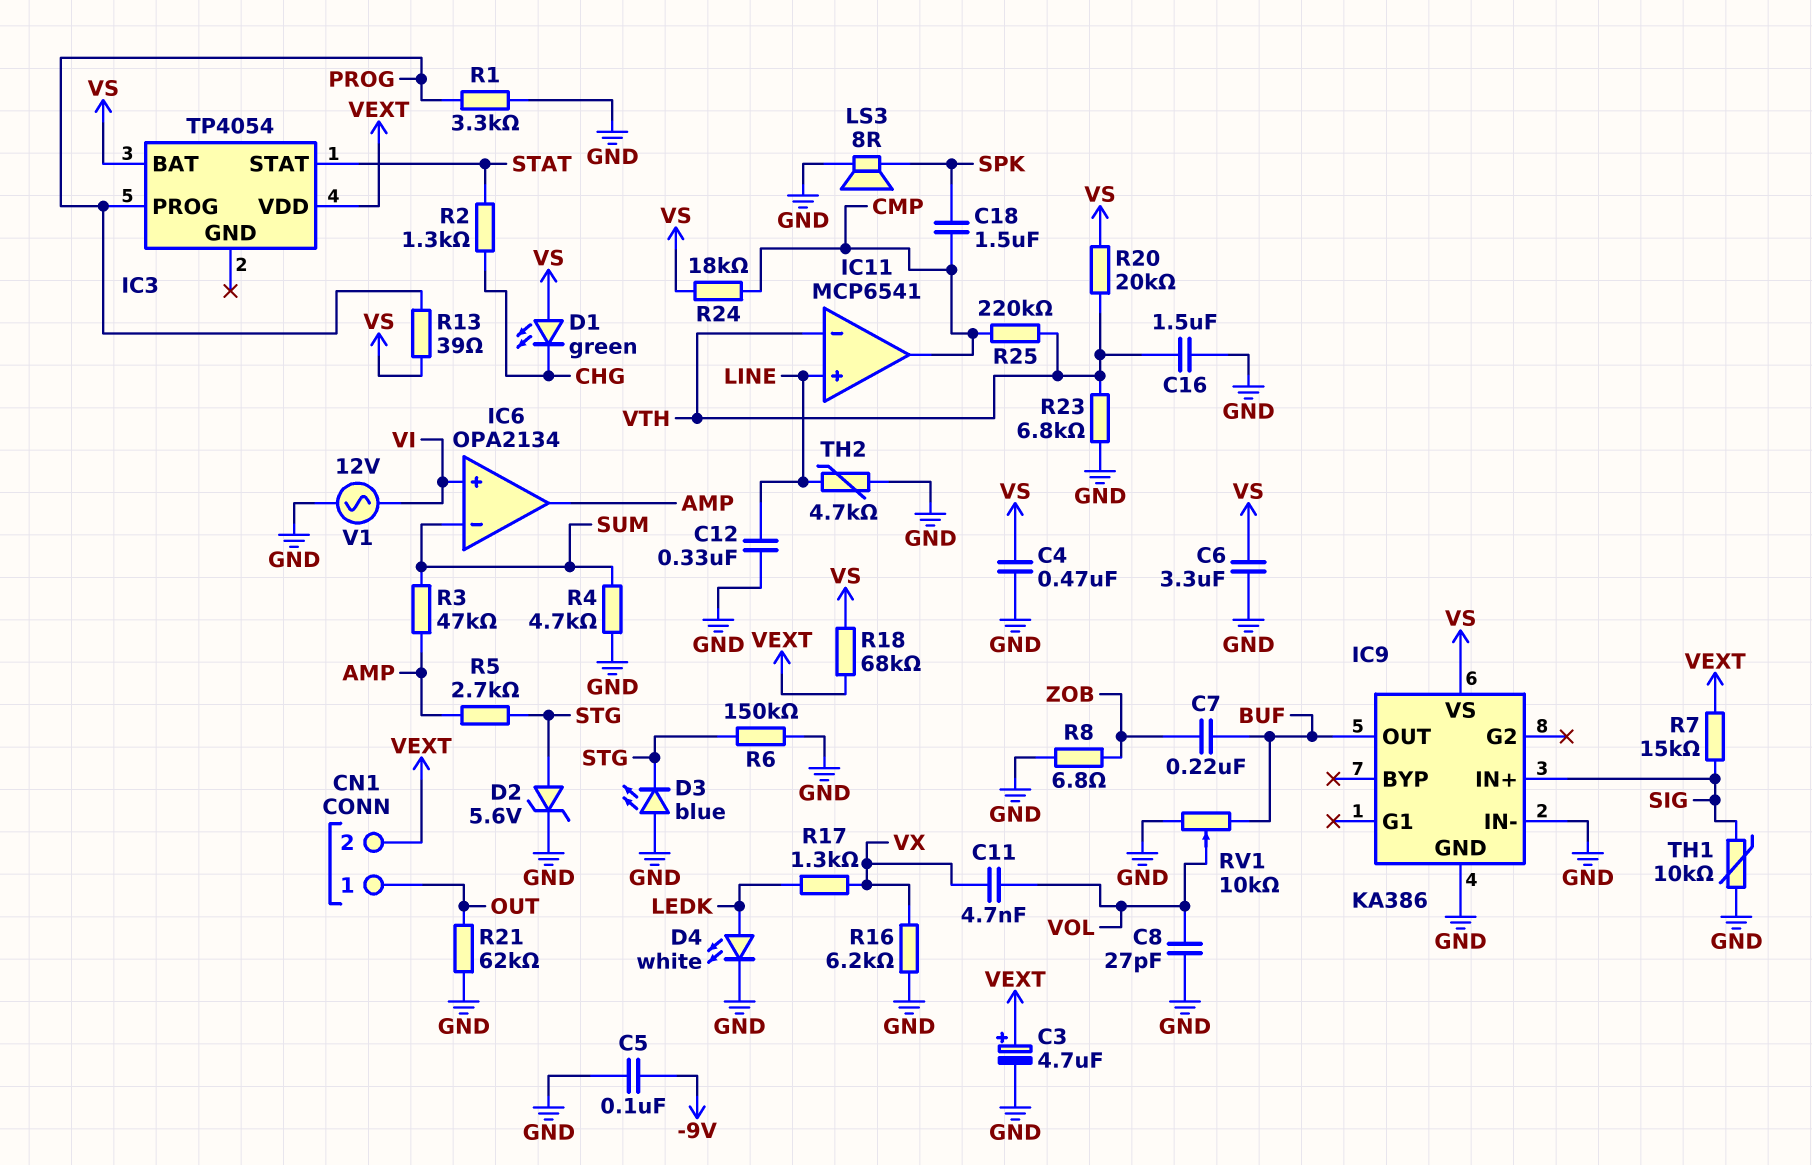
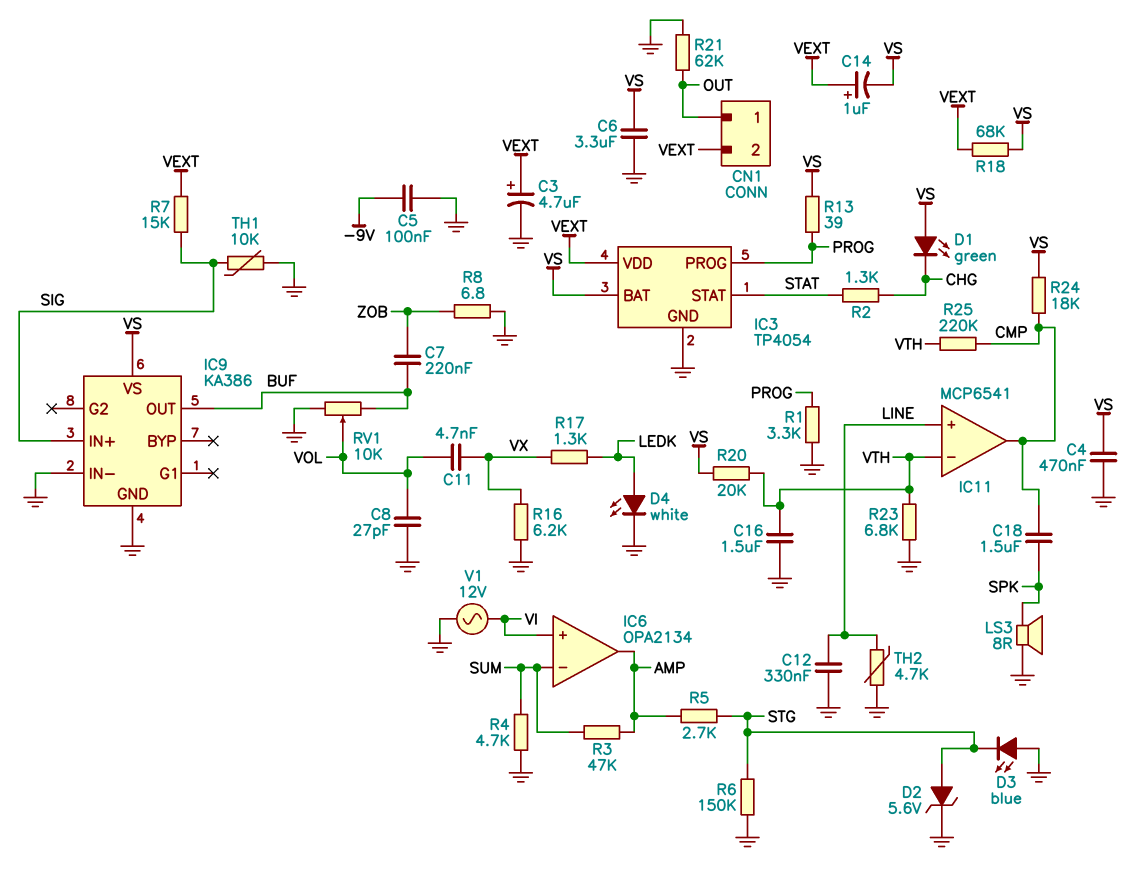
C14: none -> 1uF (plus VEXT, minus VS)
IC3 pin GND: none -> GND

